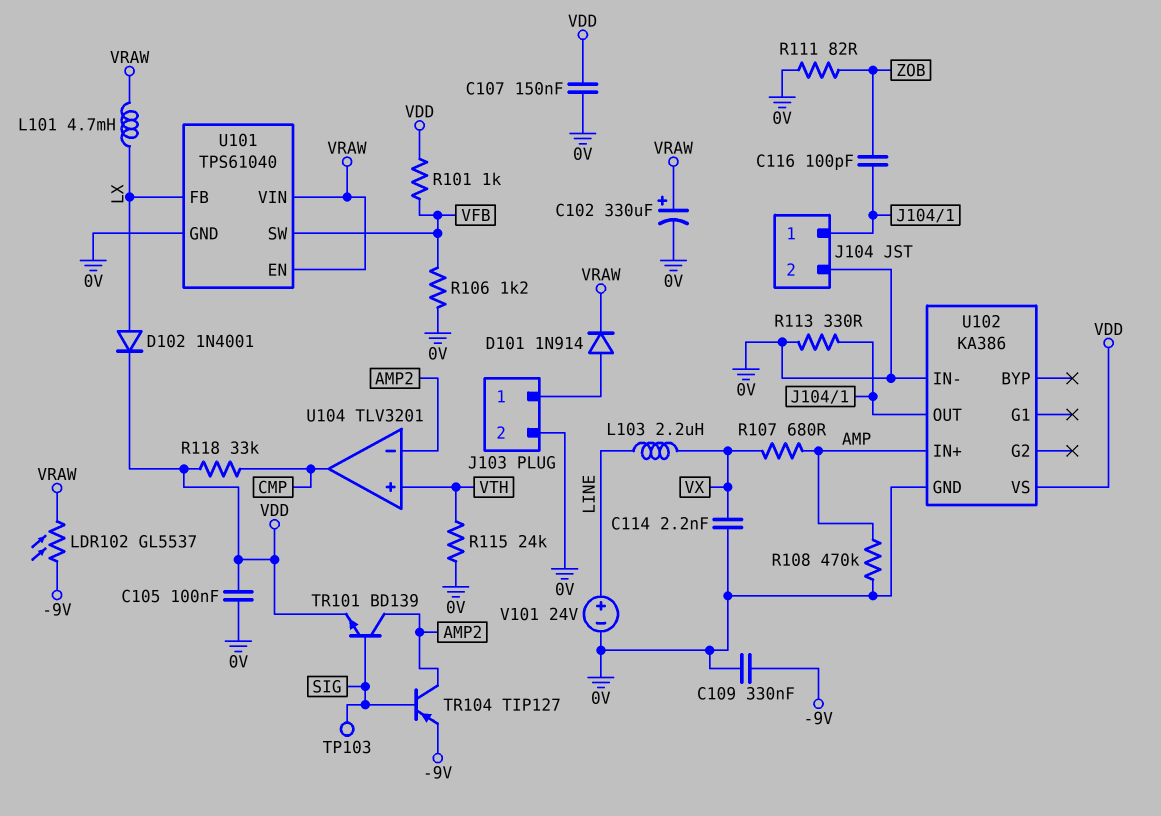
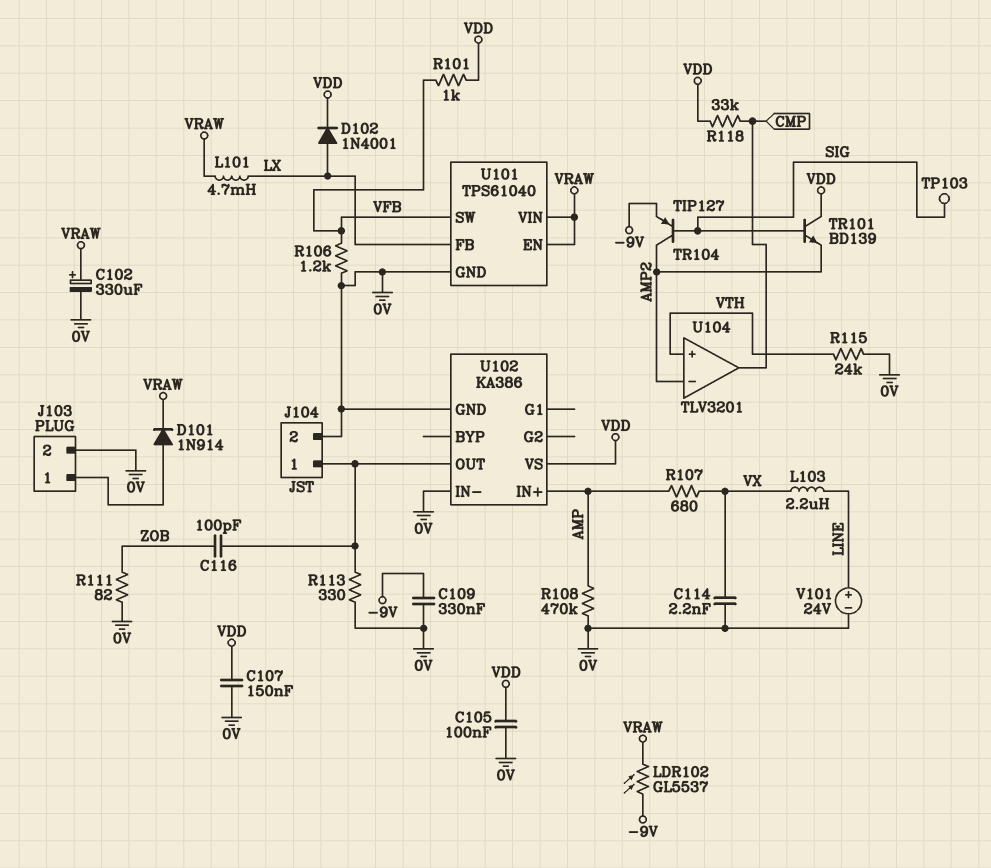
TR101: NPN BD139 (B SIG, C AMP2, E VDD) -> NPN BD139 (B SIG, C VDD, E AMP2)

